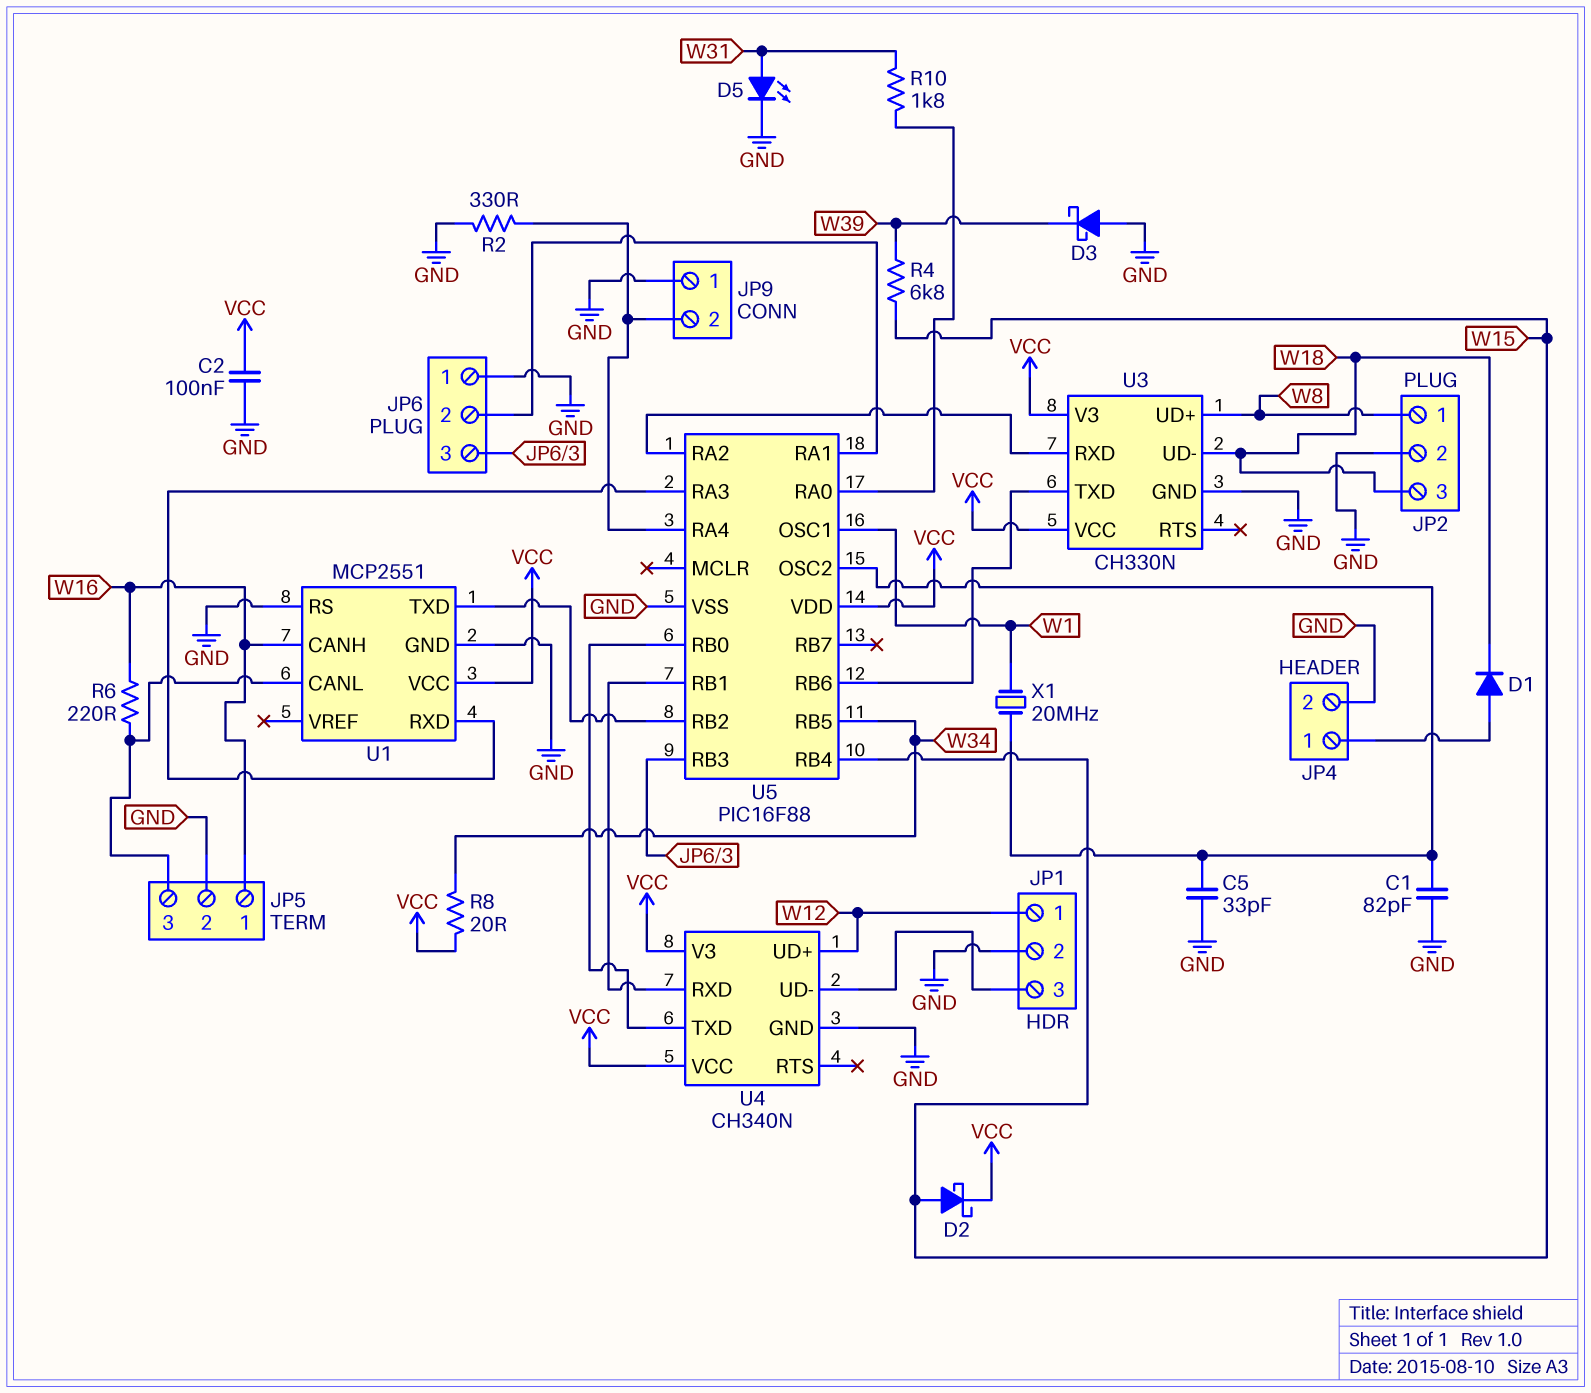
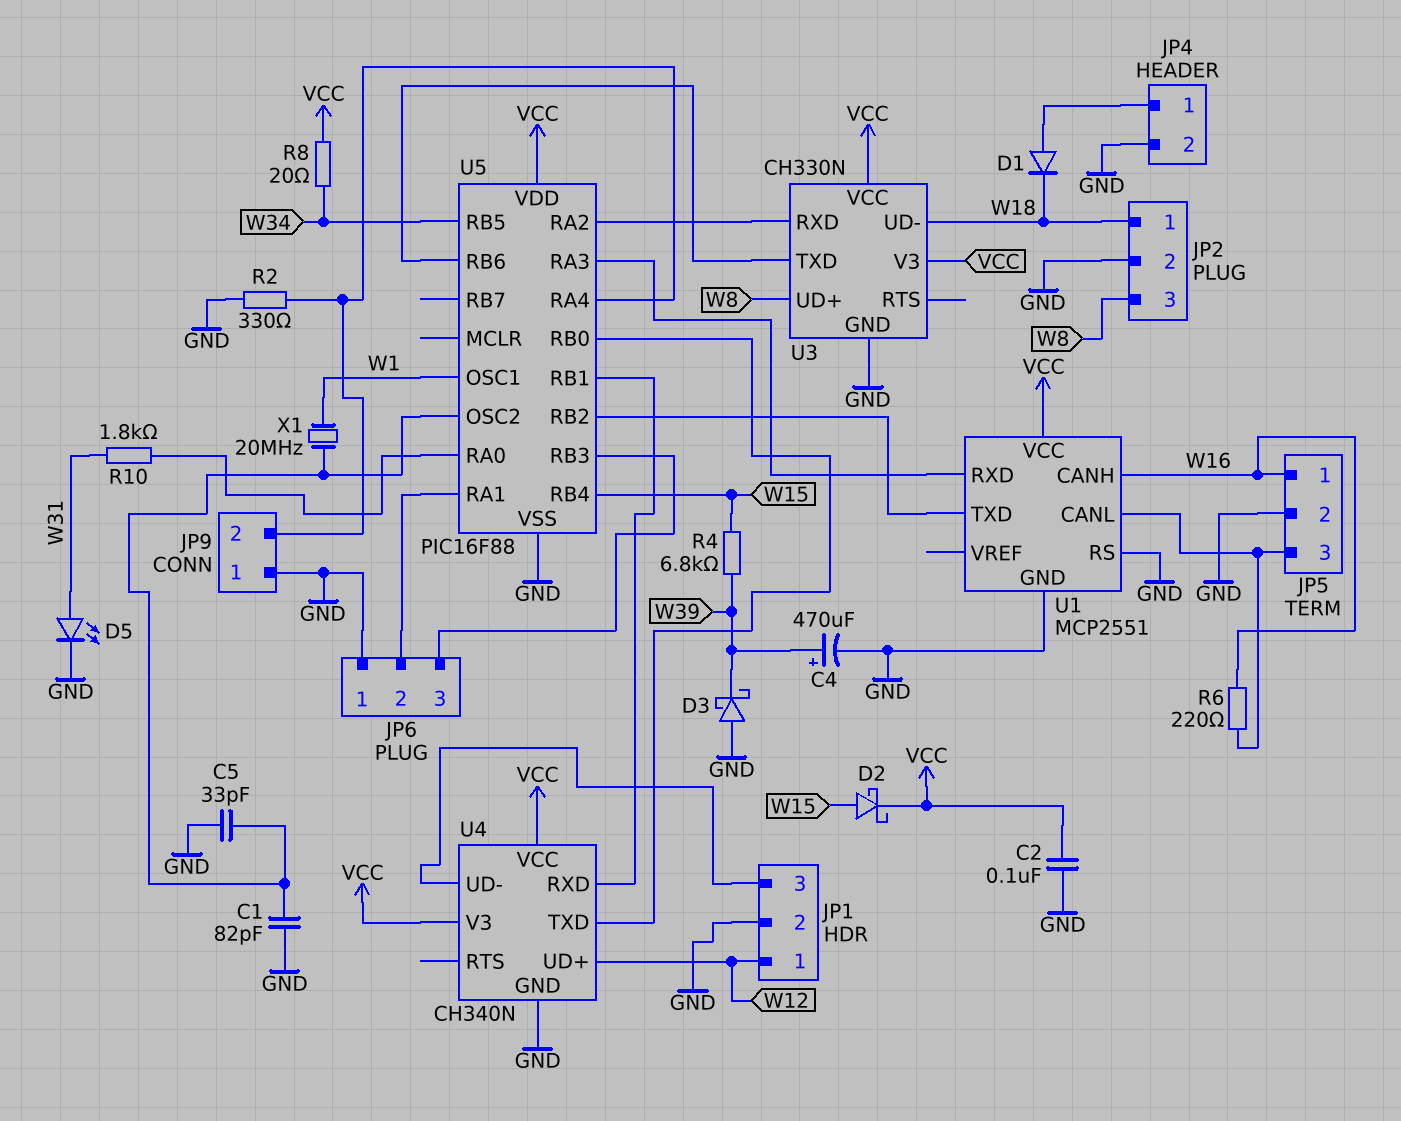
C4: none -> 470uF (plus W39, minus GND)
JP2 pin 1: W8 -> W18
JP2 pin 3: W18 -> W8

